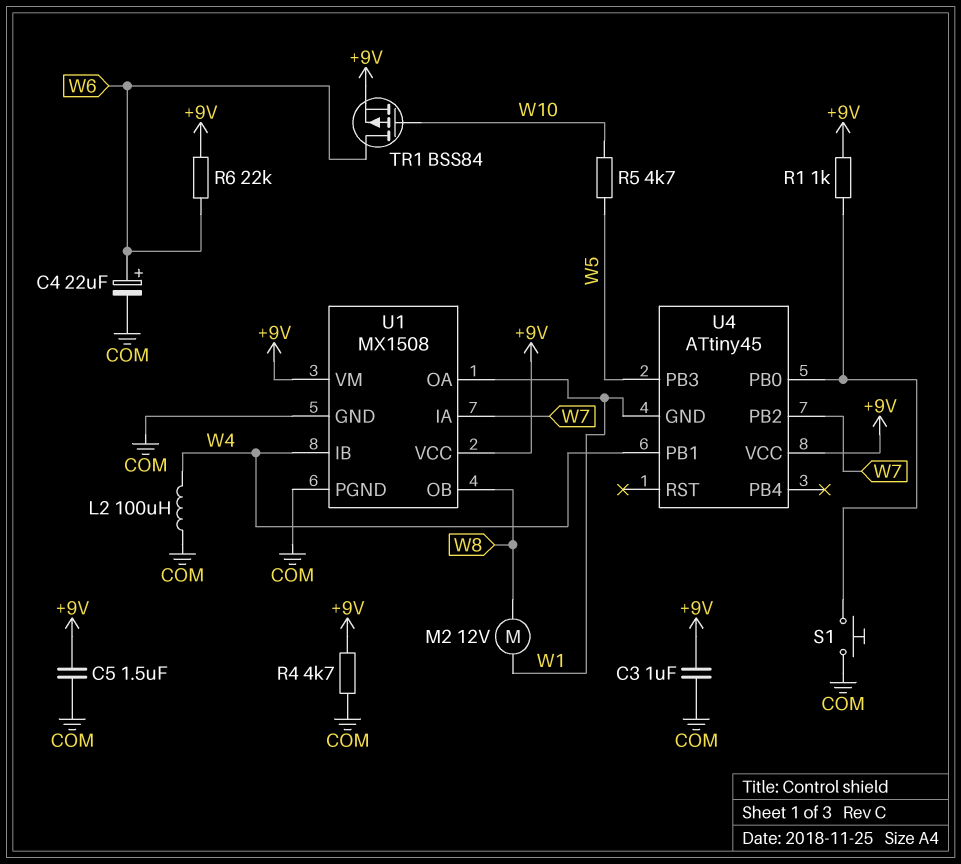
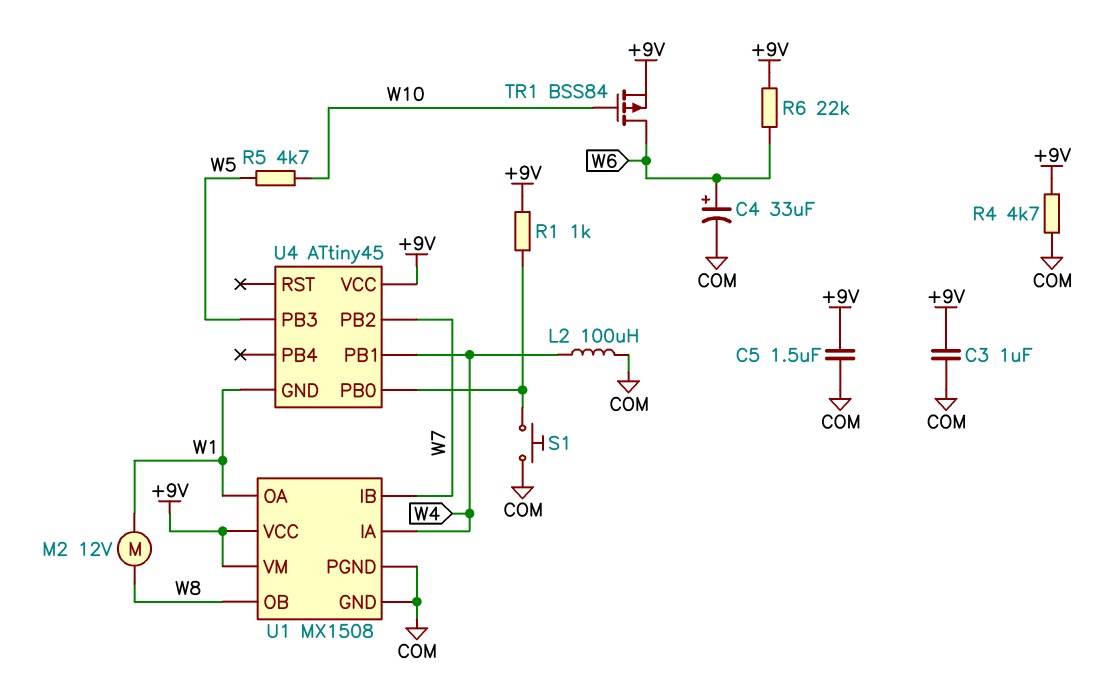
C4: 22uF (plus W6, minus COM) -> 33uF (plus W6, minus COM)
U1 pin IA: W7 -> W4
U1 pin IB: W4 -> W7

